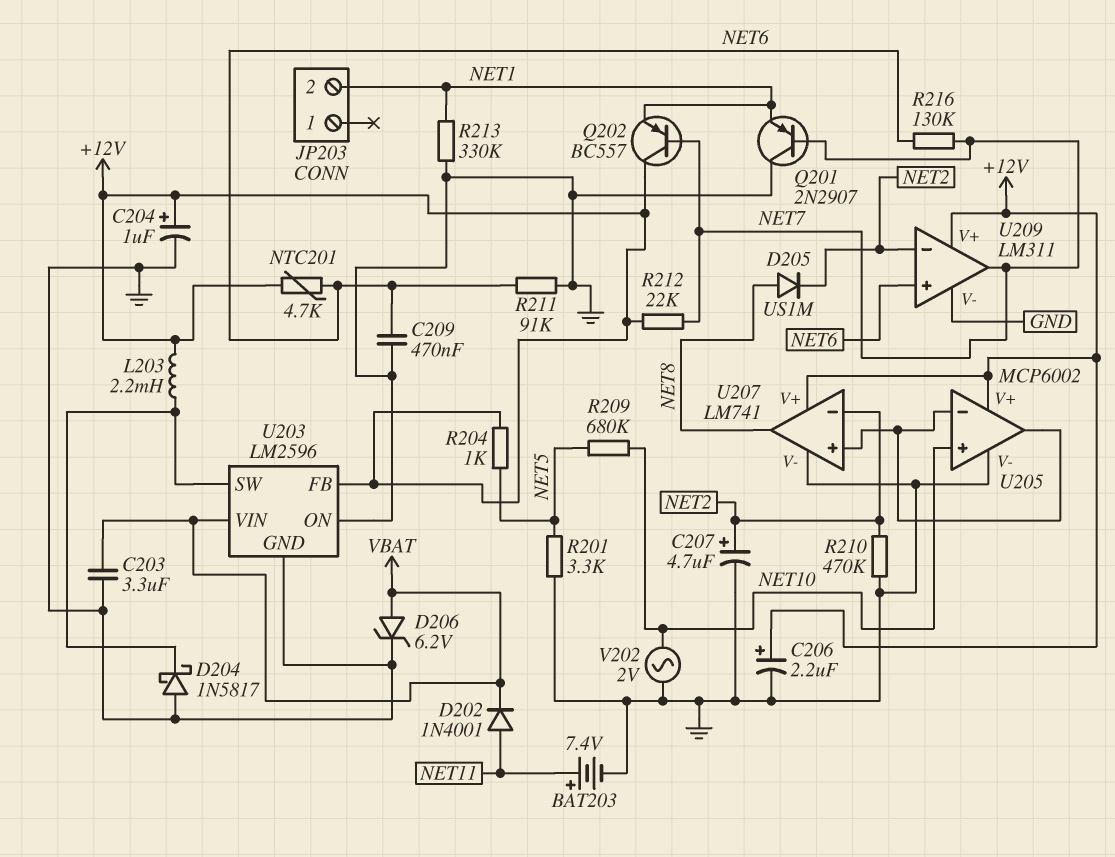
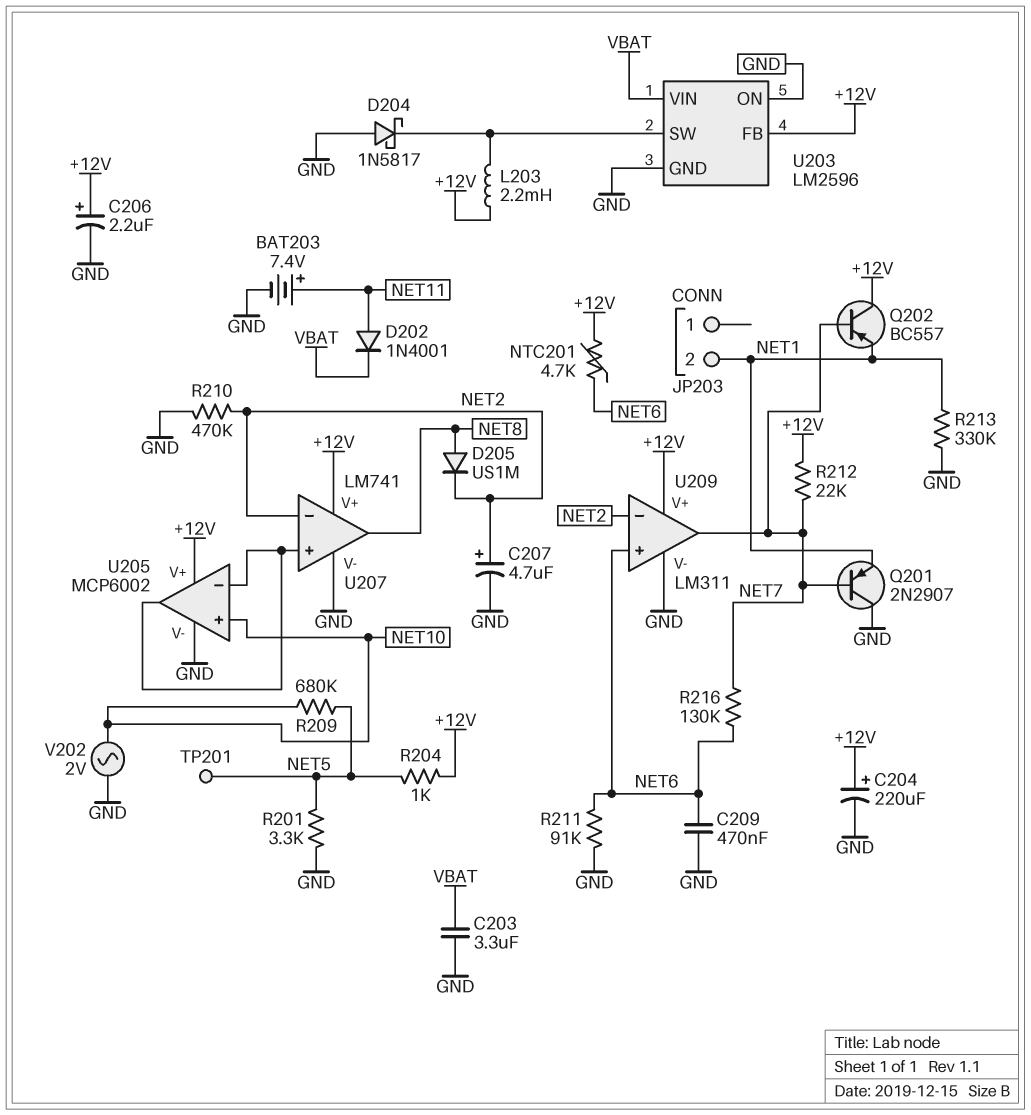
C204: 1uF (plus +12V, minus GND) -> 220uF (plus +12V, minus GND)
D206: zener 6.2V (A VBAT, K GND) -> none
TP201: none -> test point (NET5)

